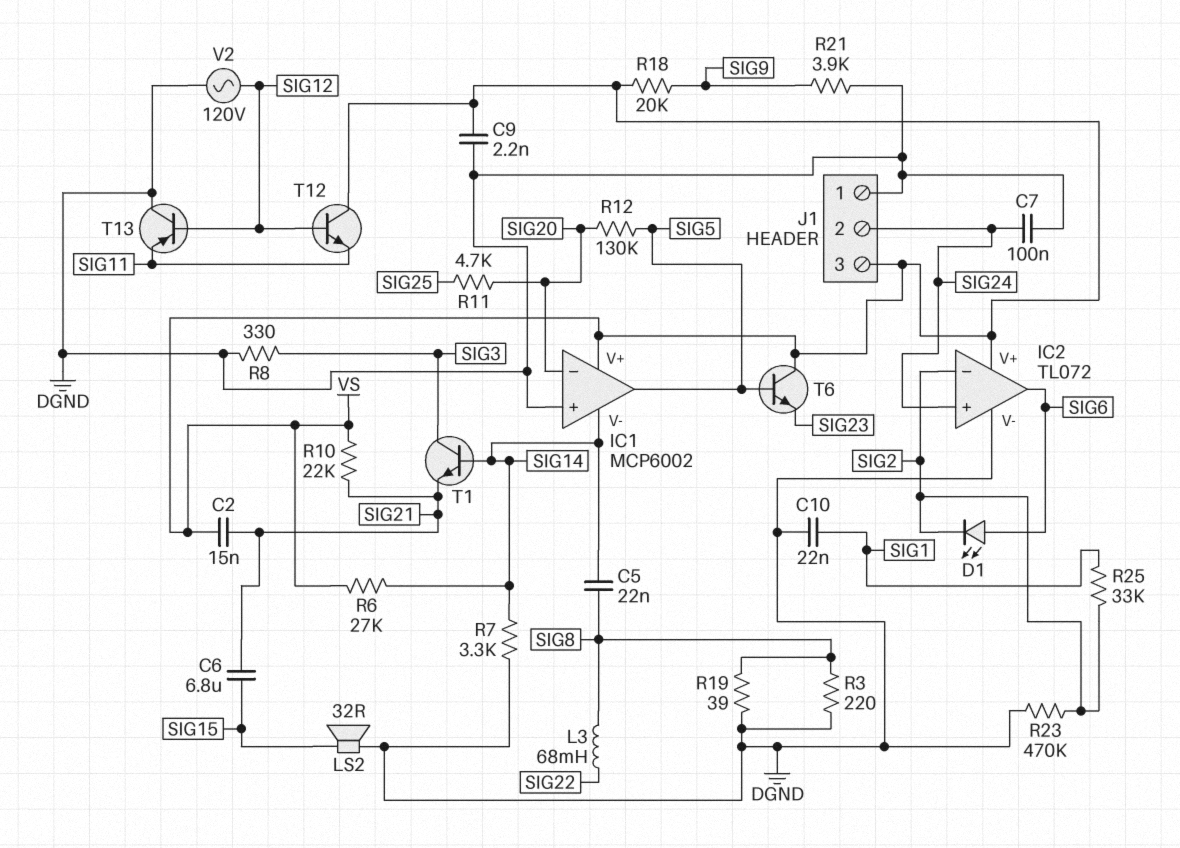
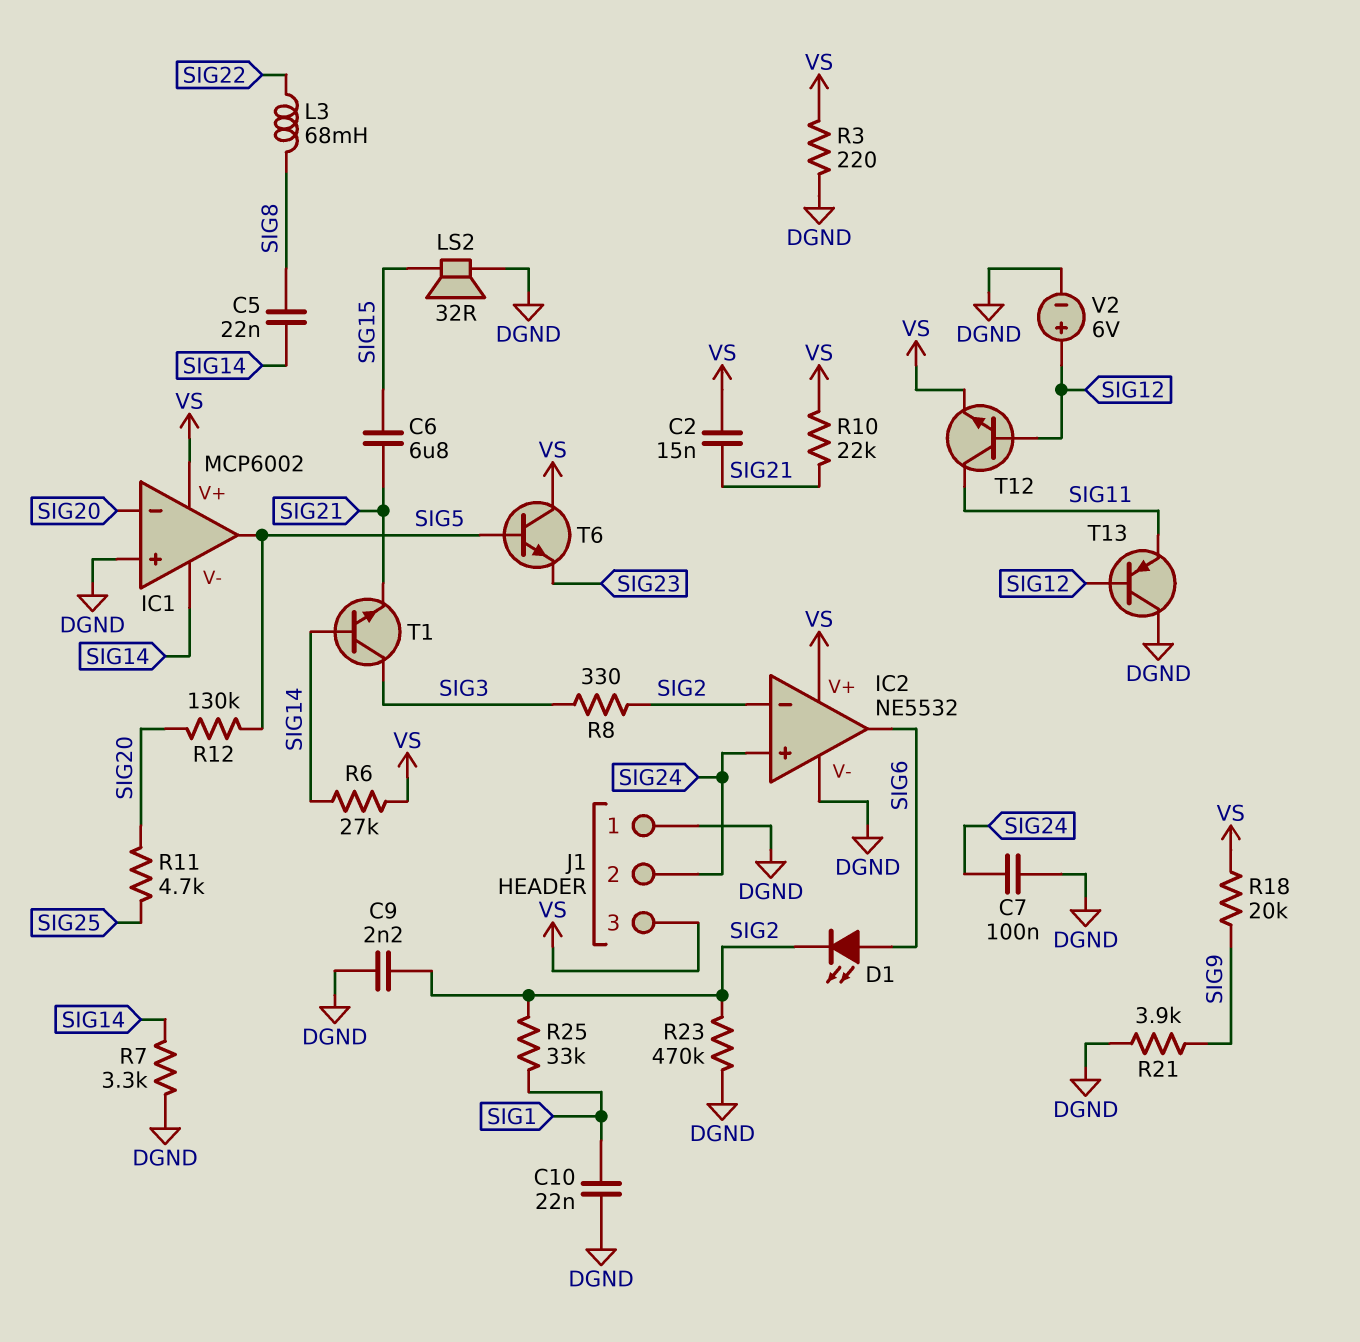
C9: 2.2nF (DGND, VS) -> 2.2nF (DGND, SIG2)
IC2: TL072 -> NE5532
R3: 220 (DGND, SIG8) -> 220 (DGND, VS)
R8: 330 (DGND, SIG3) -> 330 (SIG2, SIG3)
R19: 39 (DGND, SIG8) -> none
T12: NPN (B SIG12, C VS, E SIG11) -> NPN (B SIG12, C SIG11, E VS)
V2: AC 120V (DGND, SIG12) -> 6V (plus SIG12, minus DGND)

